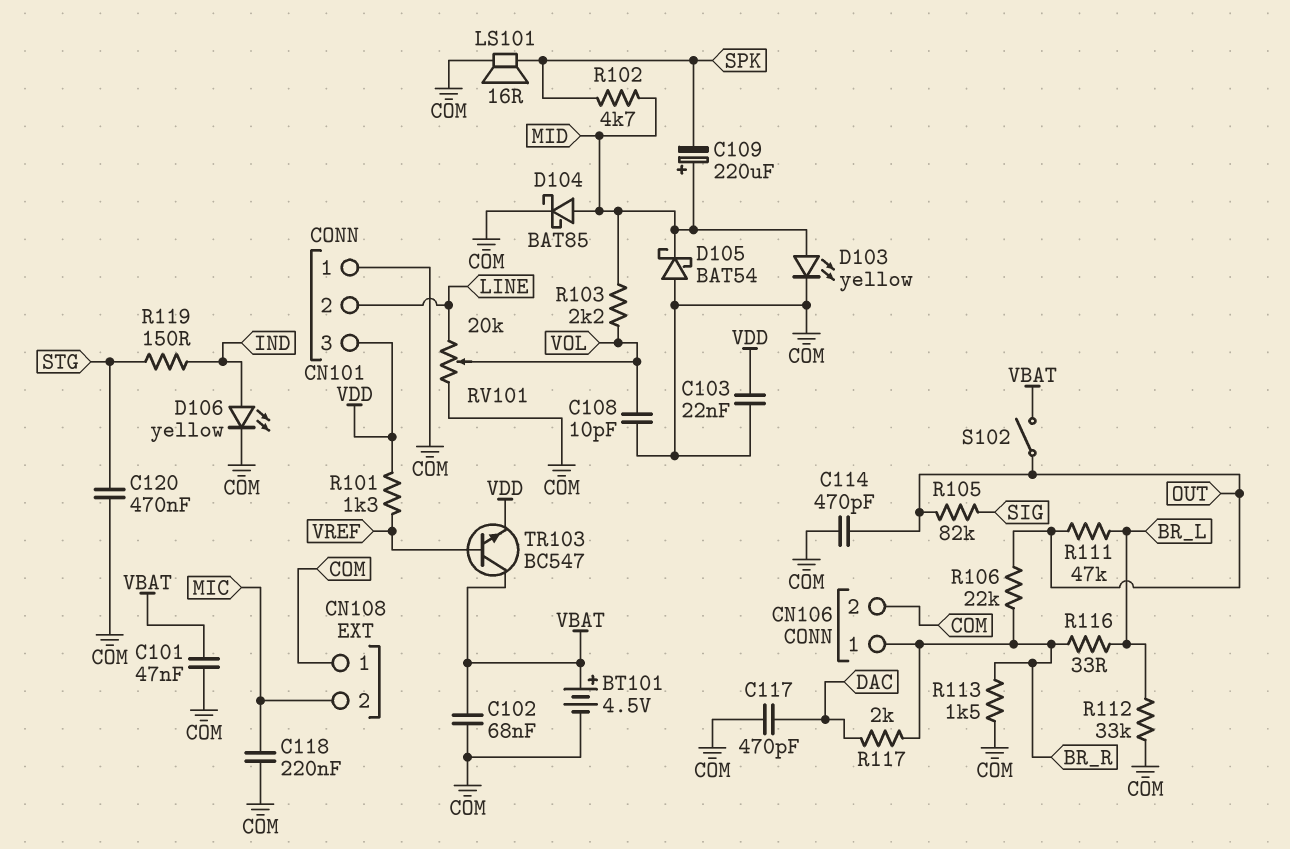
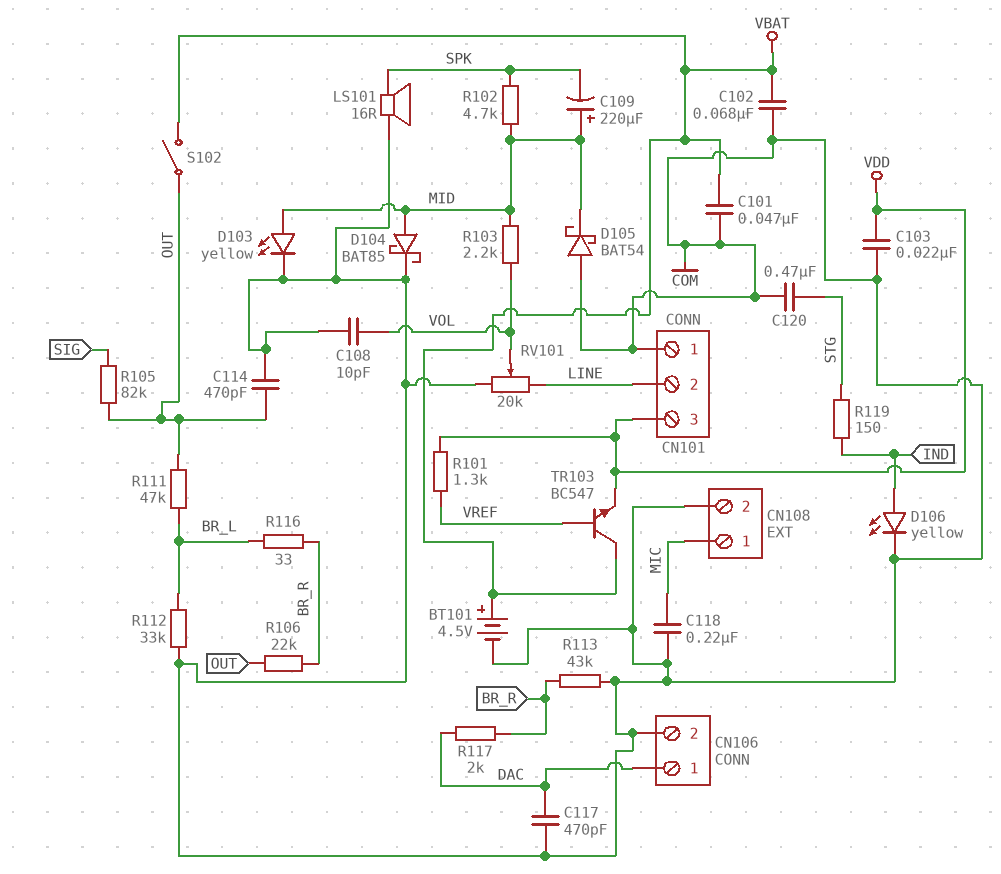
CN106 pin 1: BR_R -> DAC
CN108 pin 1: COM -> MIC
CN108 pin 2: MIC -> COM
R113: 1.5k (BR_R, COM) -> 43k (BR_R, COM)

